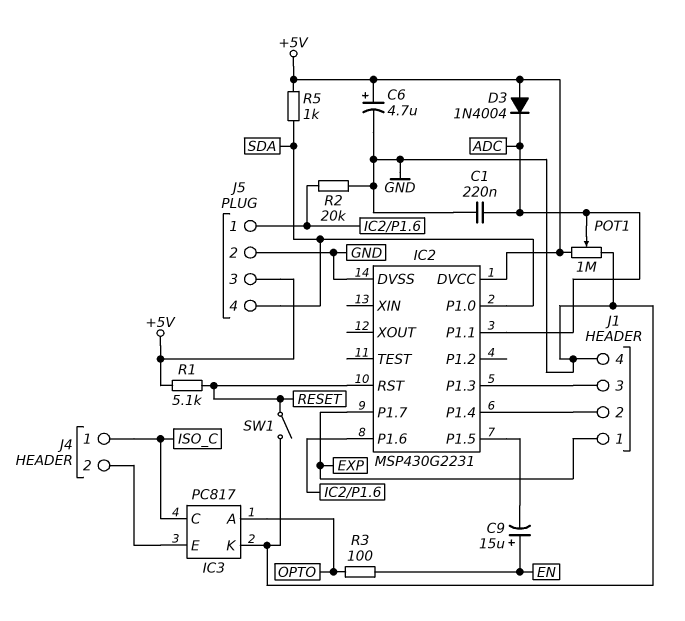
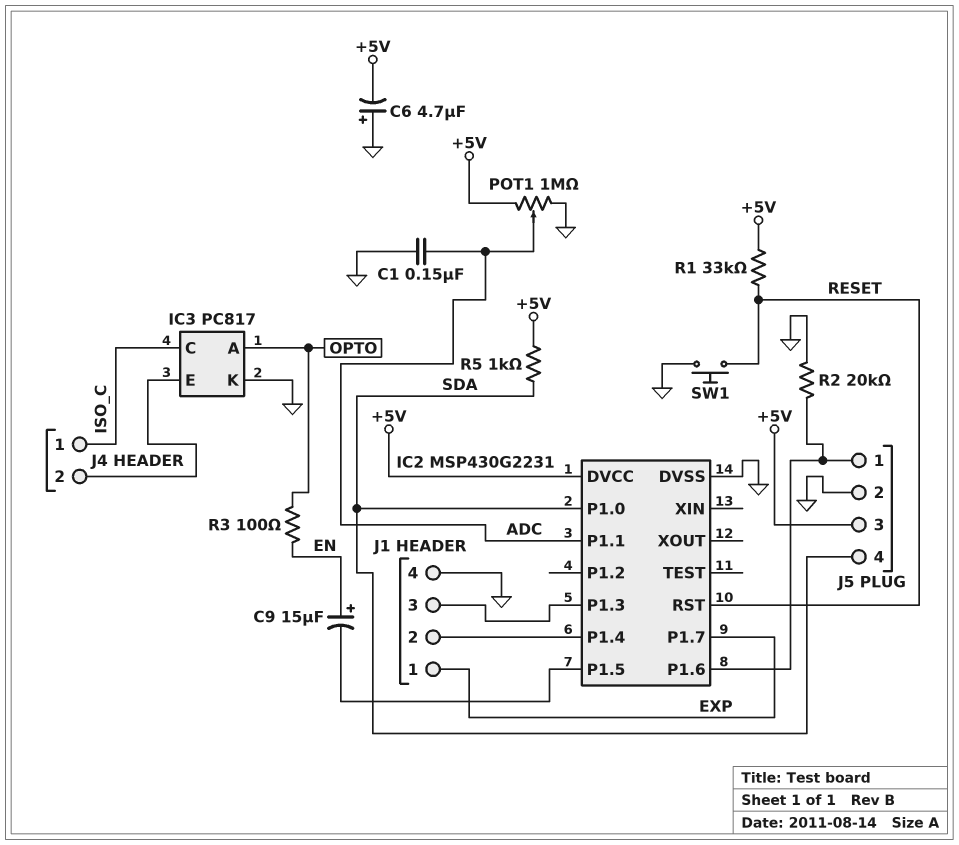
C1: 220nF (ADC, GND) -> 150nF (ADC, GND)
C6: 4.7uF (plus +5V, minus GND) -> 4.7uF (plus GND, minus +5V)
D3: diode 1N4004 (A +5V, K ADC) -> none
R1: 5.1k (+5V, RESET) -> 33k (+5V, RESET)
SW1: switch (GND, RESET) -> button (GND, RESET)

